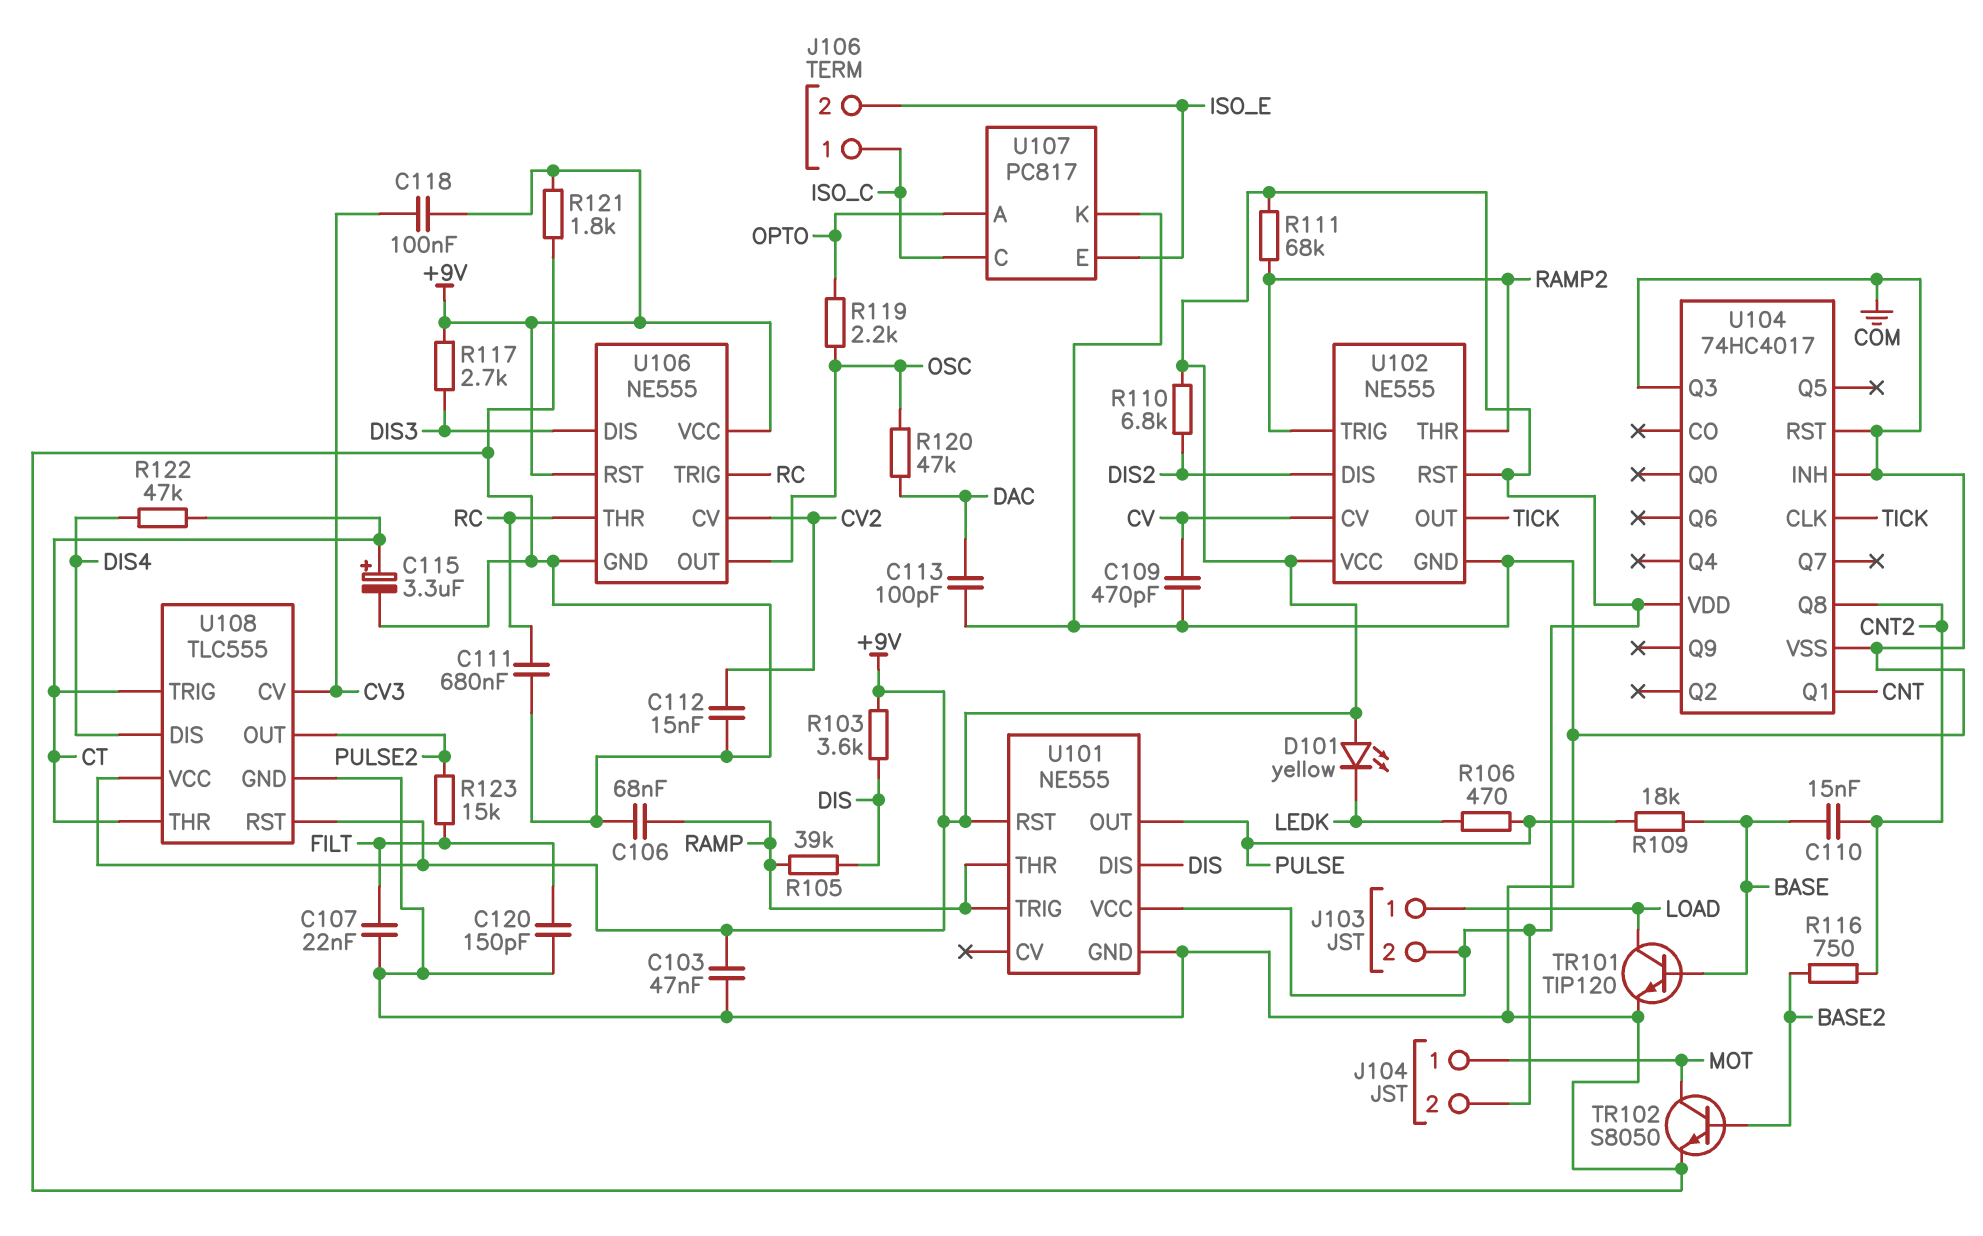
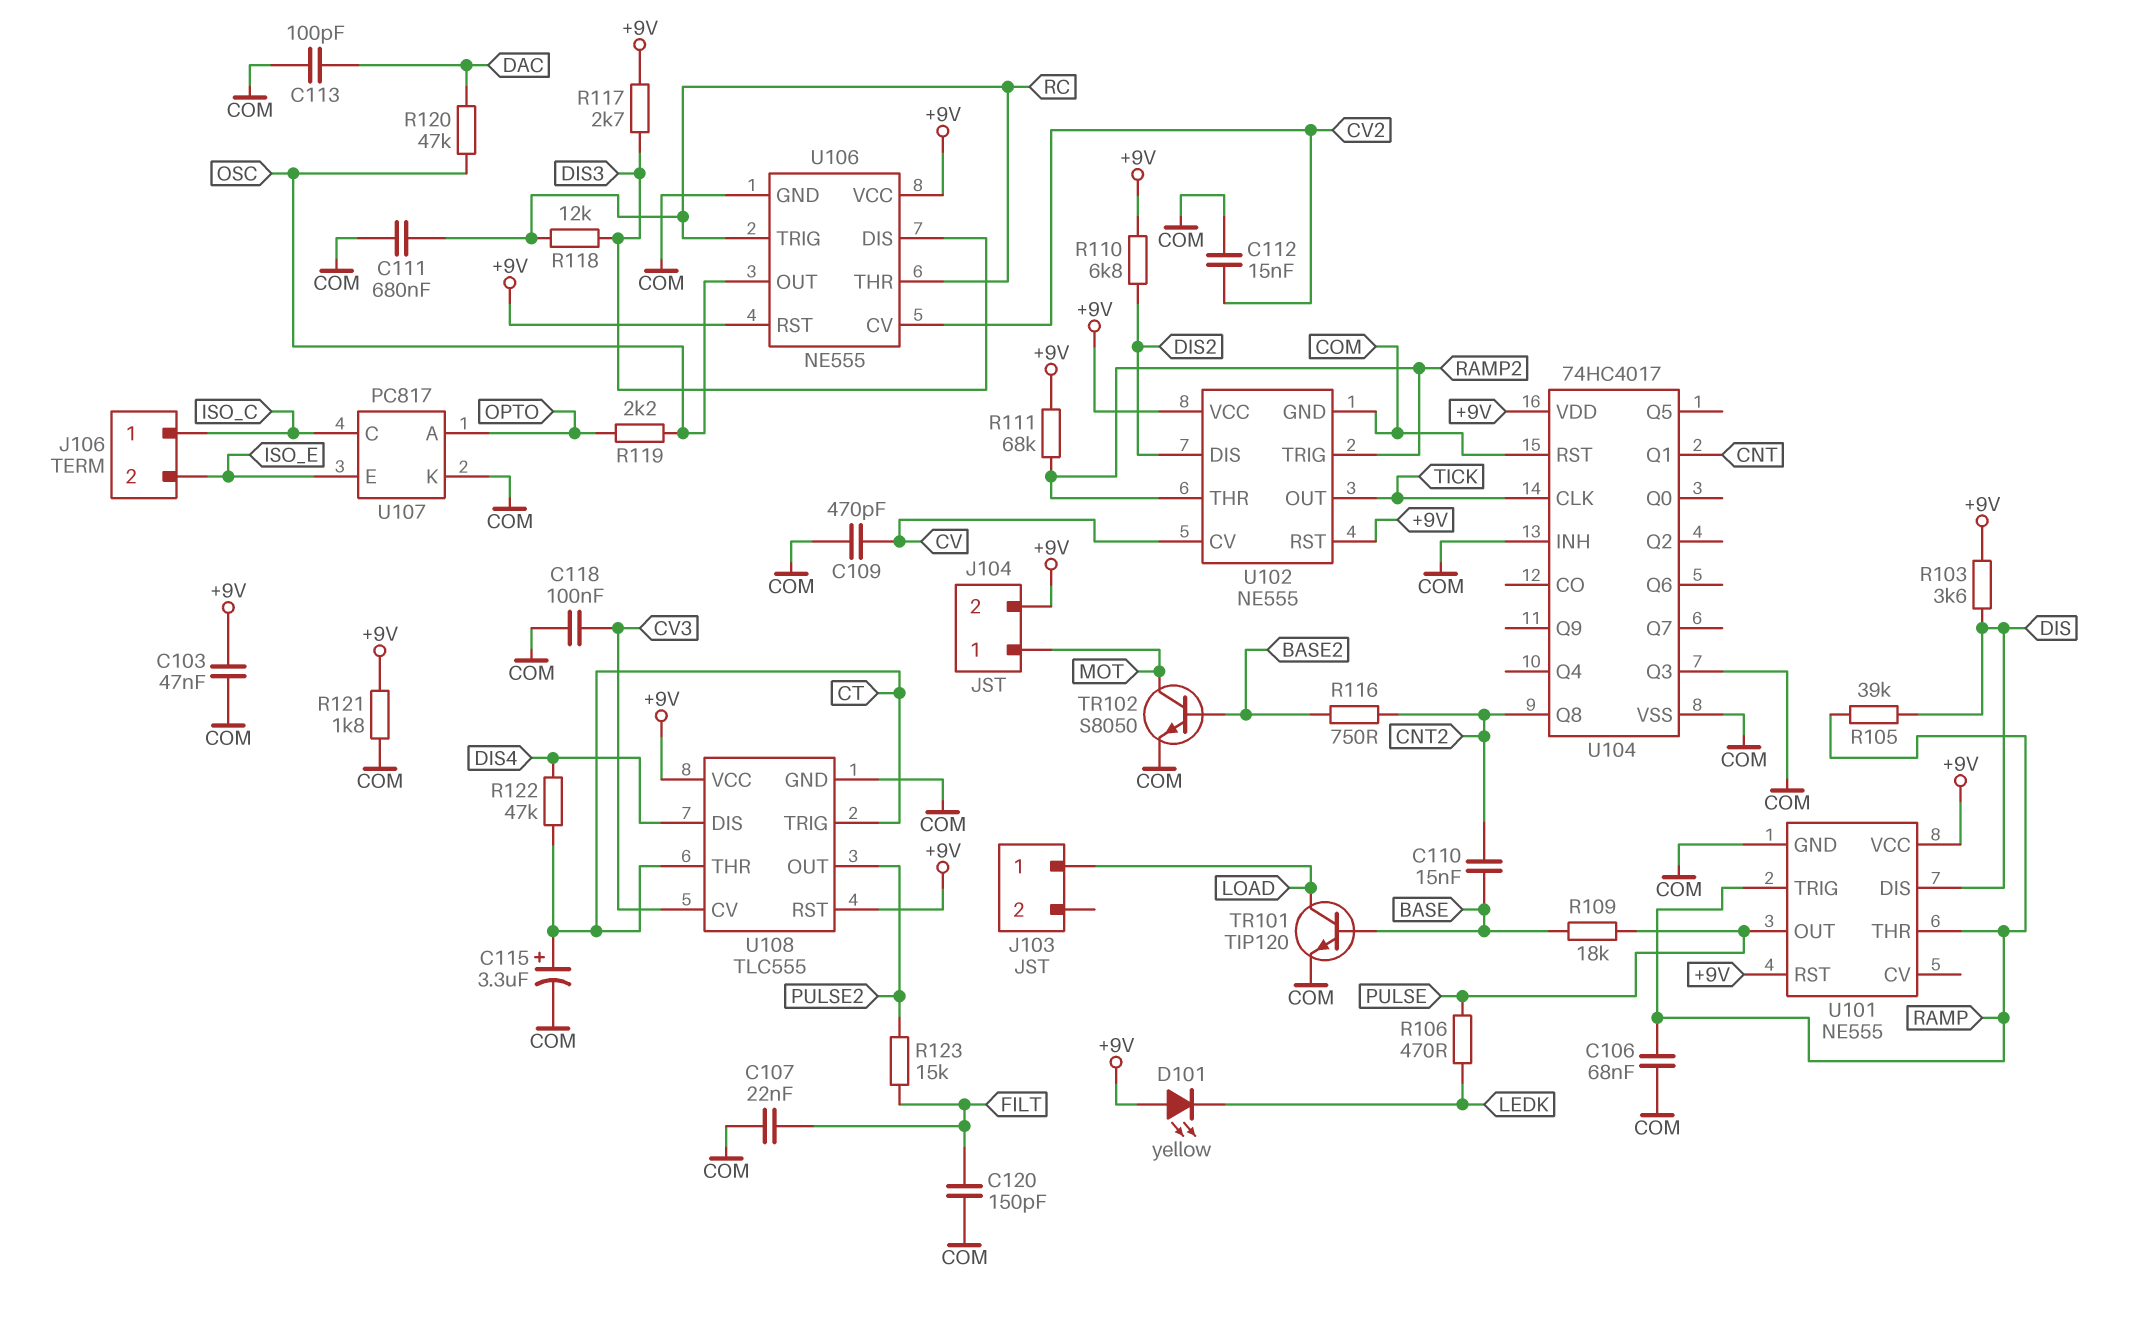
C118: 100nF (+9V, CV3) -> 100nF (COM, CV3)
J103 pin 2: +9V -> none
R118: none -> 12k (DIS3, RC)

